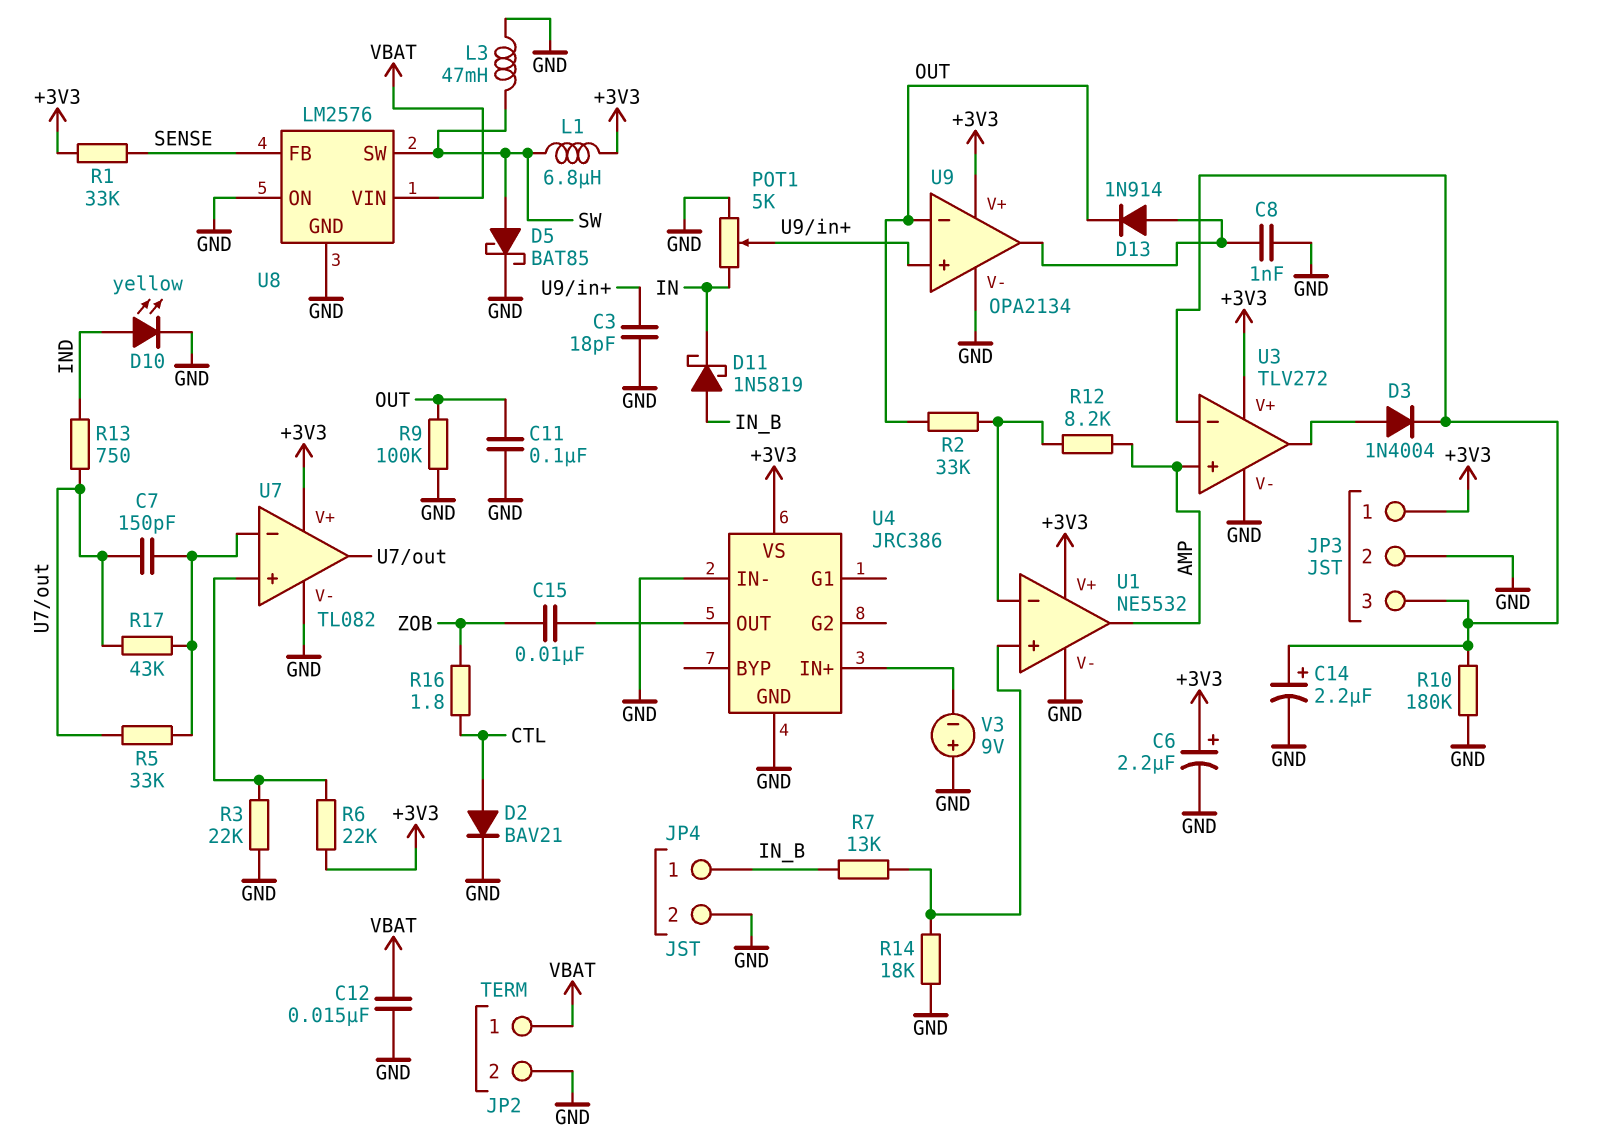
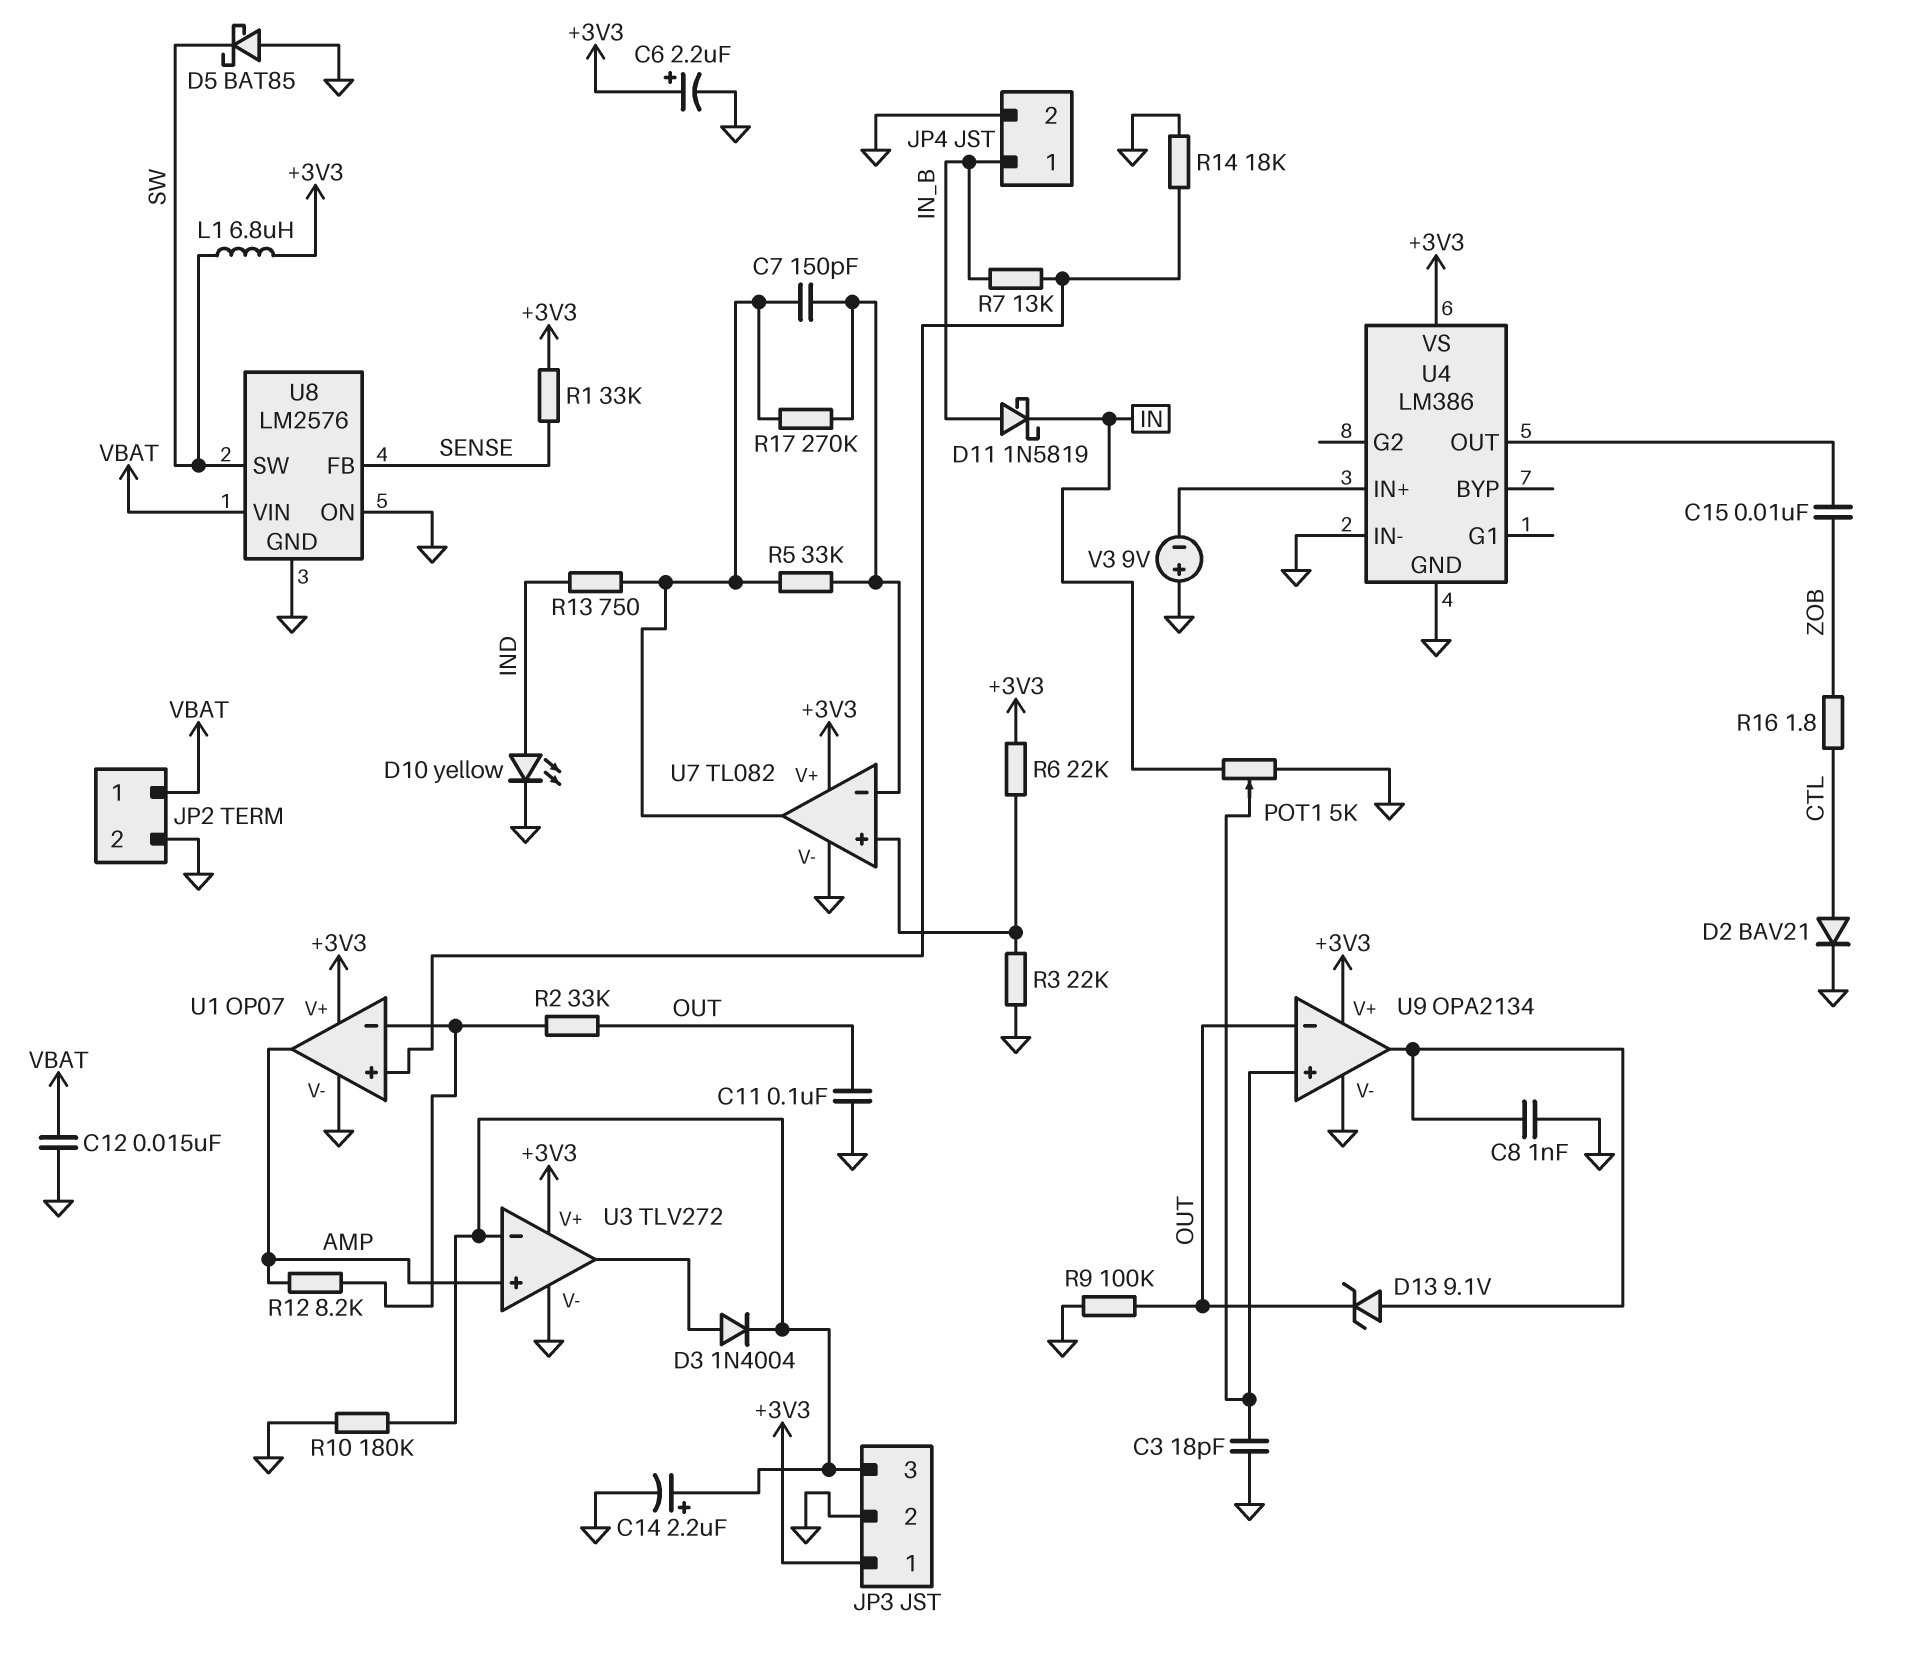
D5: schottky BAT85 (A SW, K GND) -> schottky BAT85 (A GND, K SW)
D13: diode 1N914 (A U9/out, K OUT) -> zener 9.1V (A U9/out, K OUT)
L3: 47mH (GND, SW) -> none
R17: 43k (U7/in-, U7/out) -> 270k (U7/in-, U7/out)
U1: NE5532 -> OP07
U4: JRC386 -> LM386

